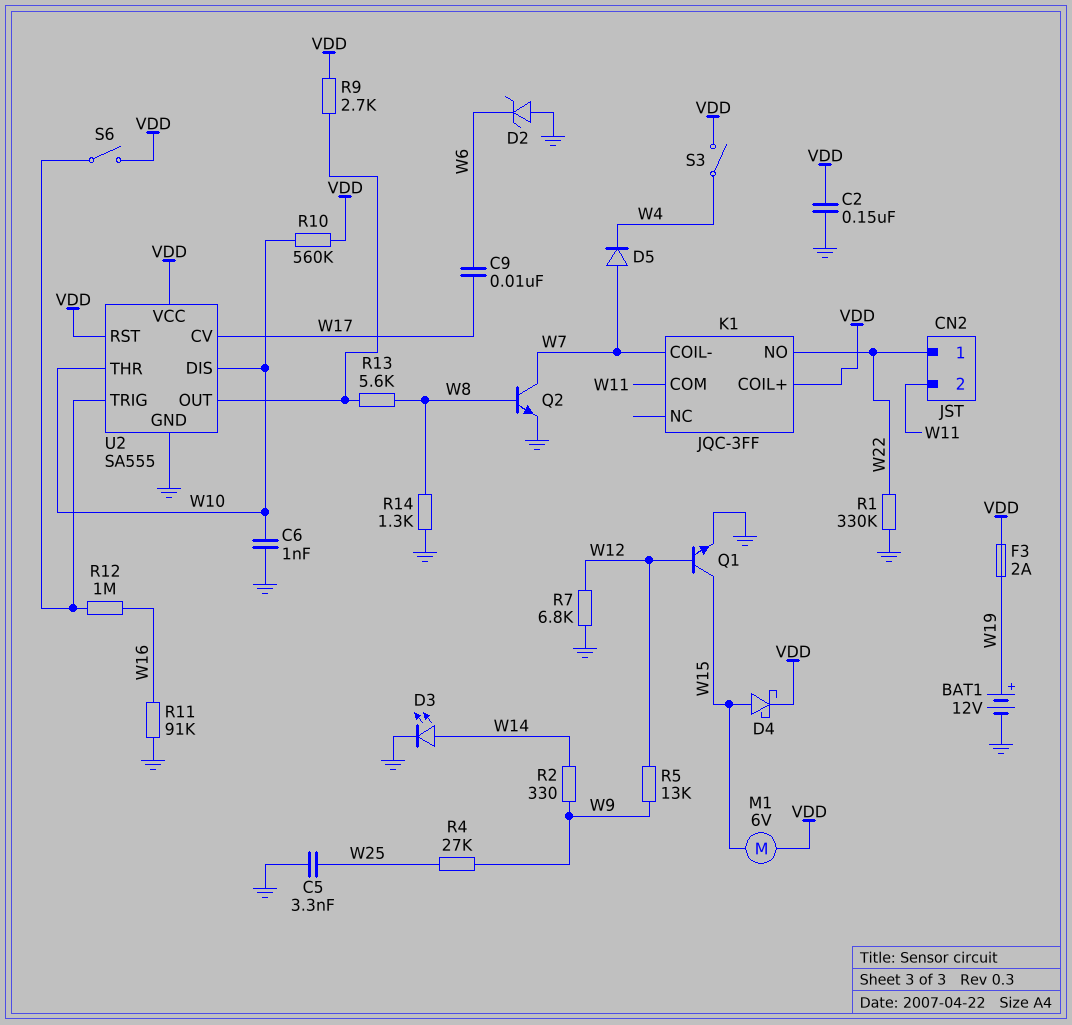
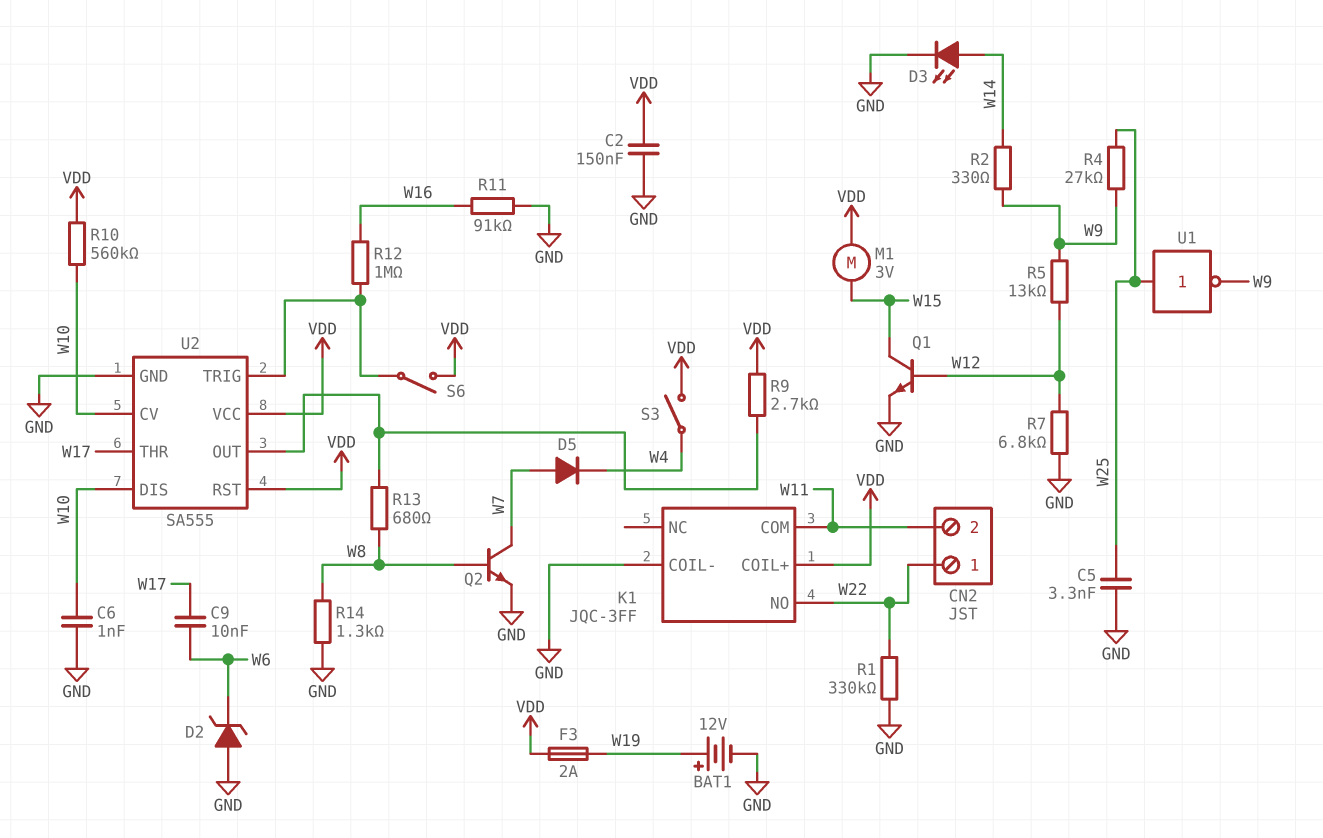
D4: schottky (A W15, K VDD) -> none
K1 pin COIL-: W7 -> GND
M1: motor 6V (VDD, W15) -> motor 3V (VDD, W15)
R13: 5.6k (U2/OUT, W8) -> 680 (U2/OUT, W8)
U1: none -> NOT (in W25, out W9)
U2 pin CV: W17 -> W10
U2 pin THR: W10 -> W17

